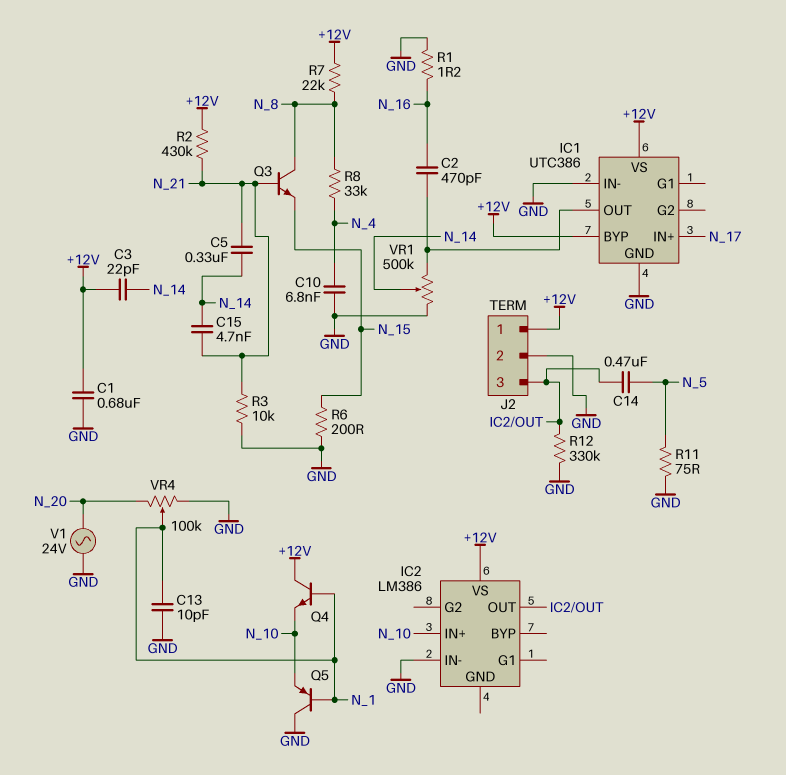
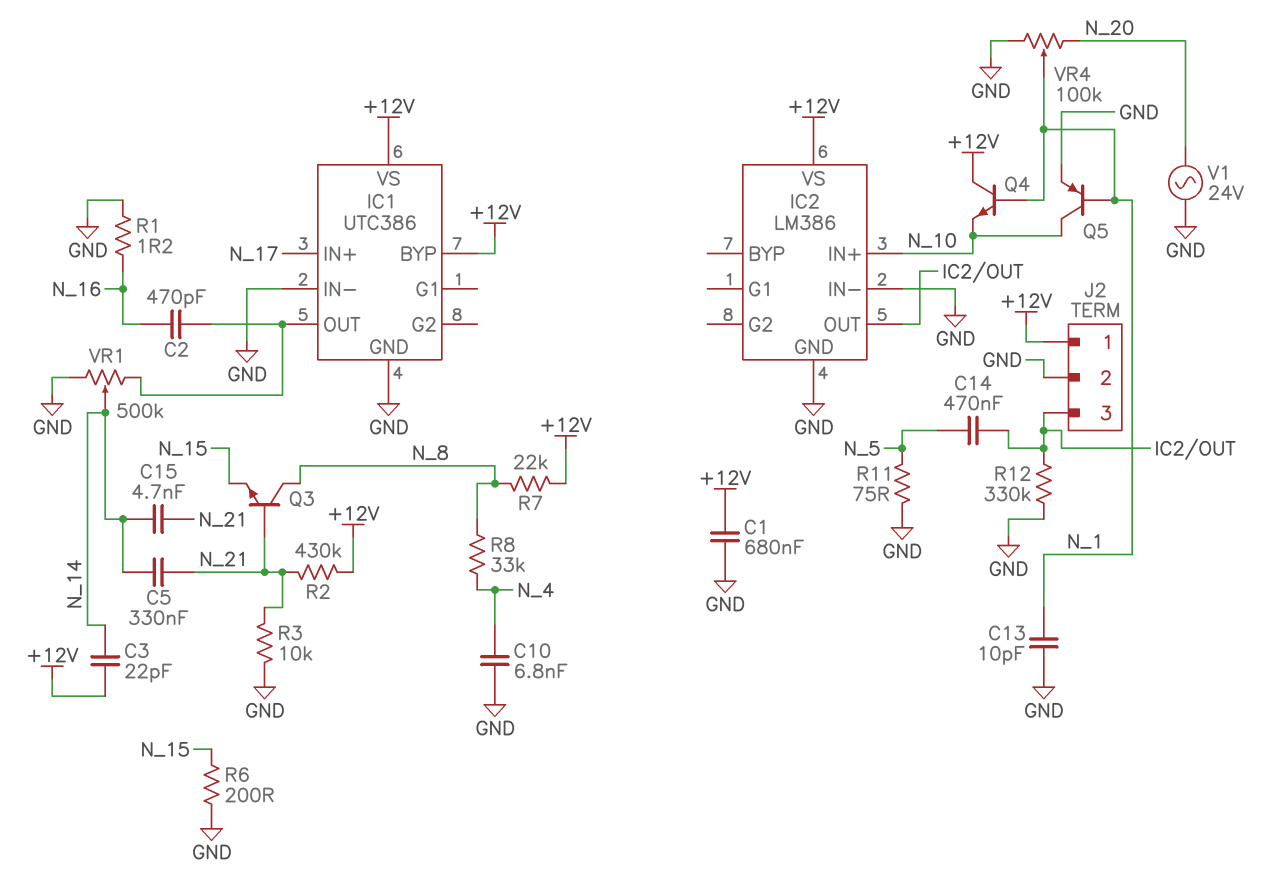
IC2 pin GND: none -> GND
Q5: PNP (B N_1, C GND, E N_10) -> PNP (B N_1, C N_10, E GND)

